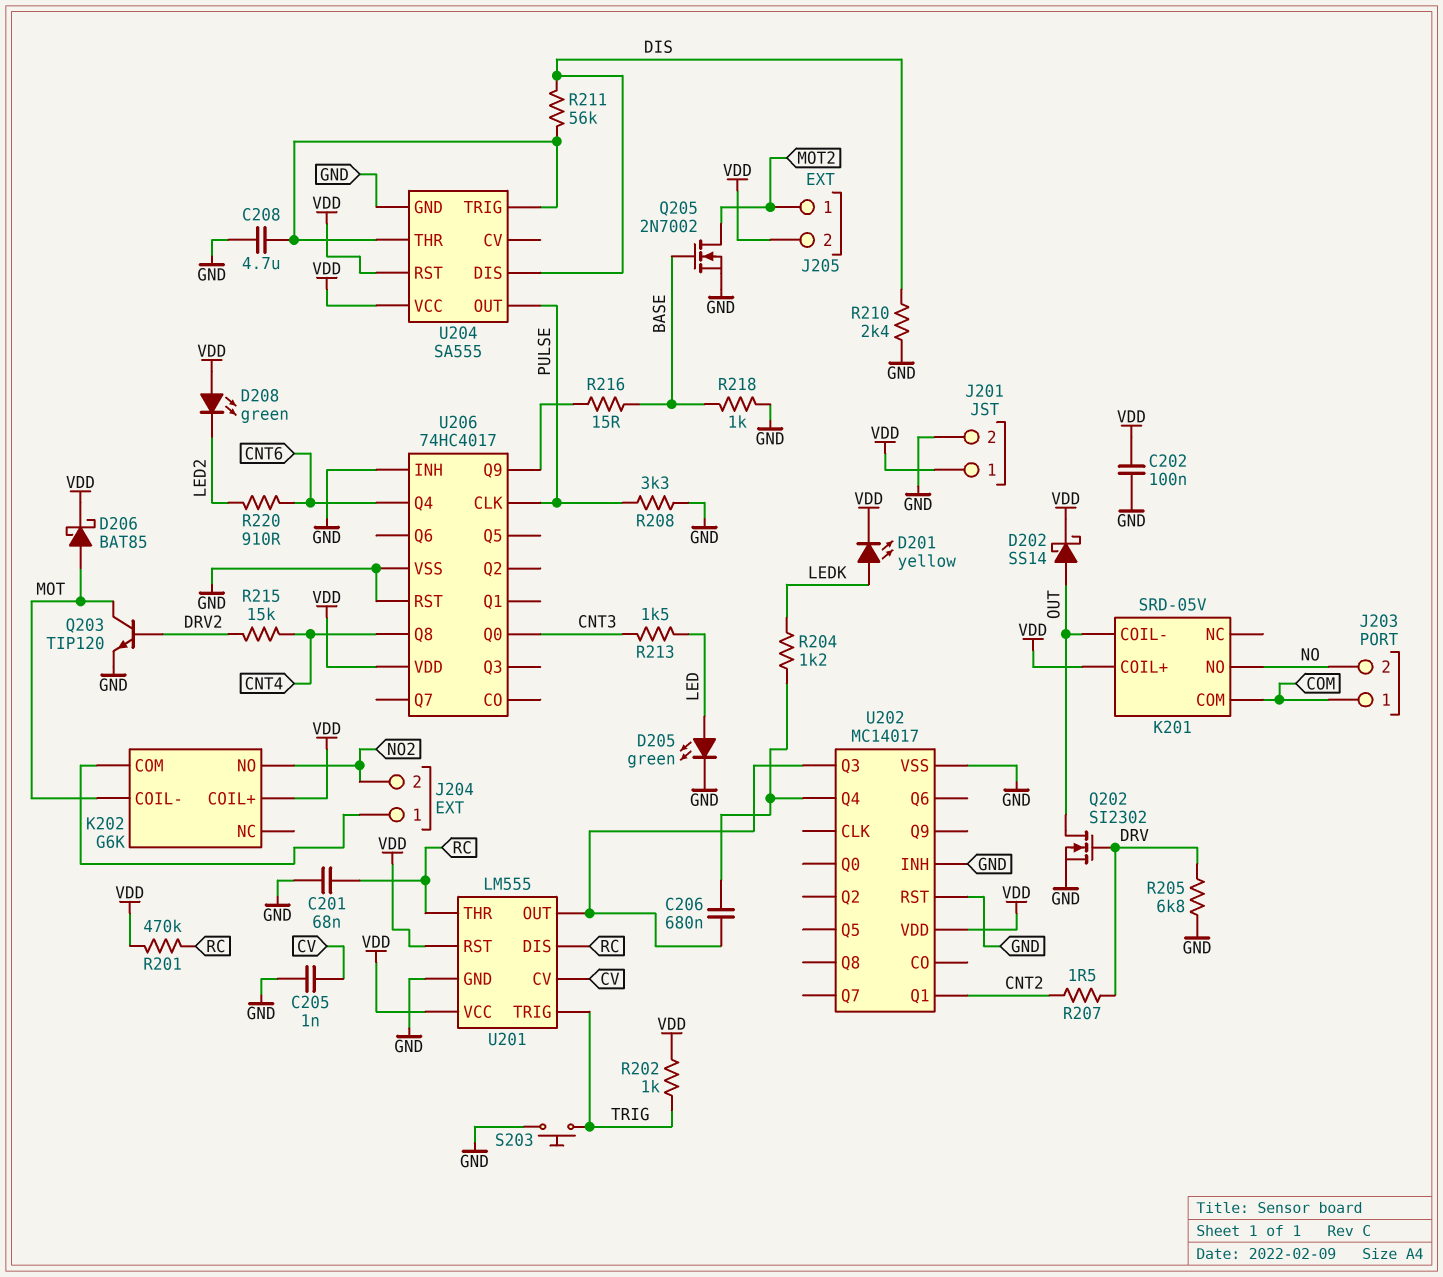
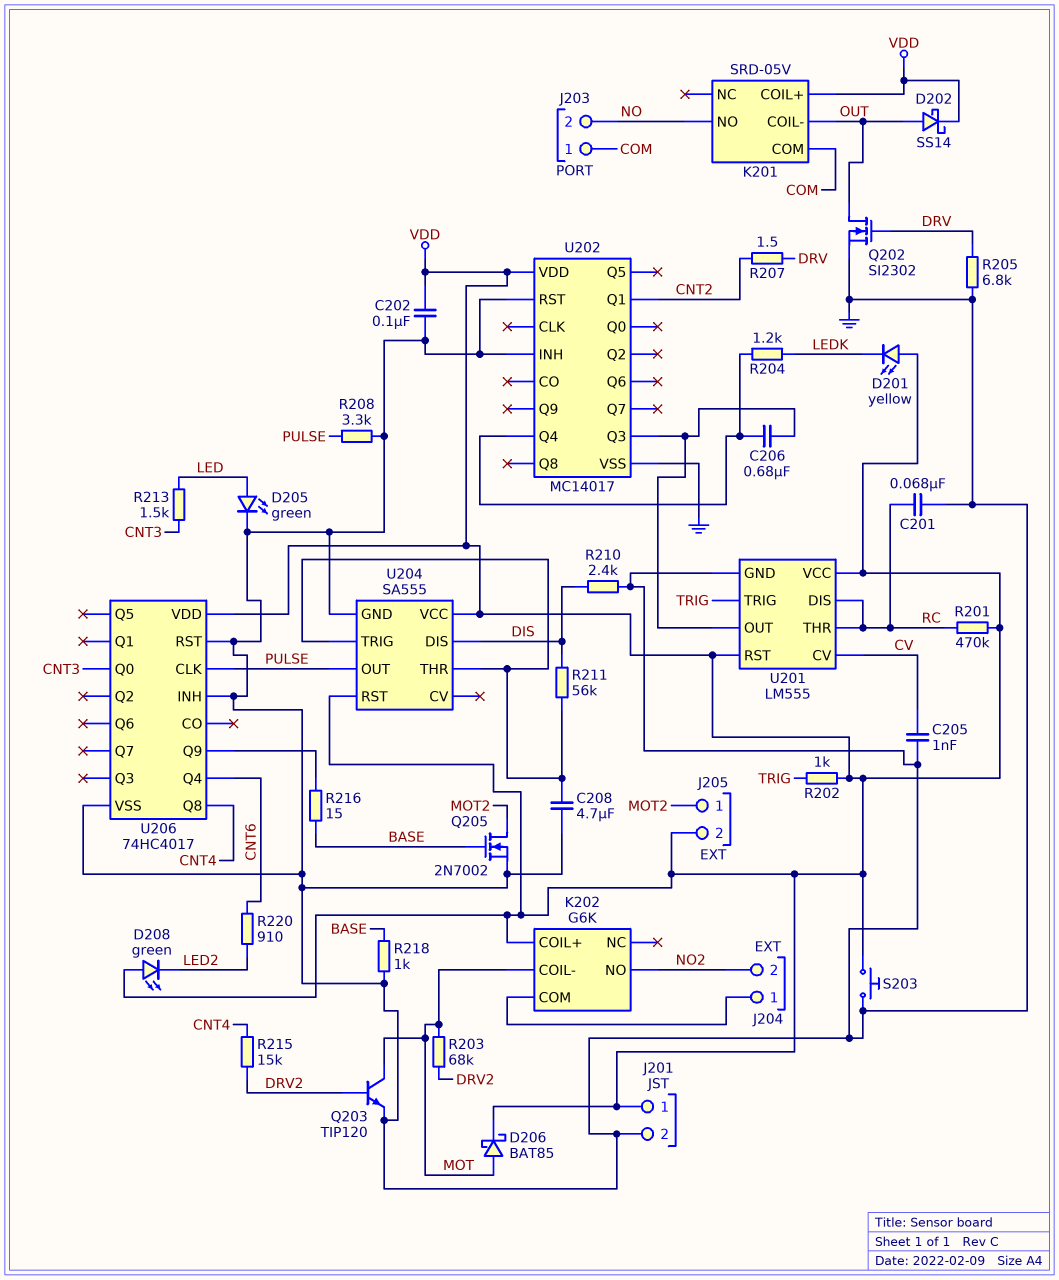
D201: LED yellow (A LEDK, K VDD) -> LED yellow (A VDD, K LEDK)
R203: none -> 68k (DRV2, MOT)
S203: button (GND, TRIG) -> button (GND, VDD)

